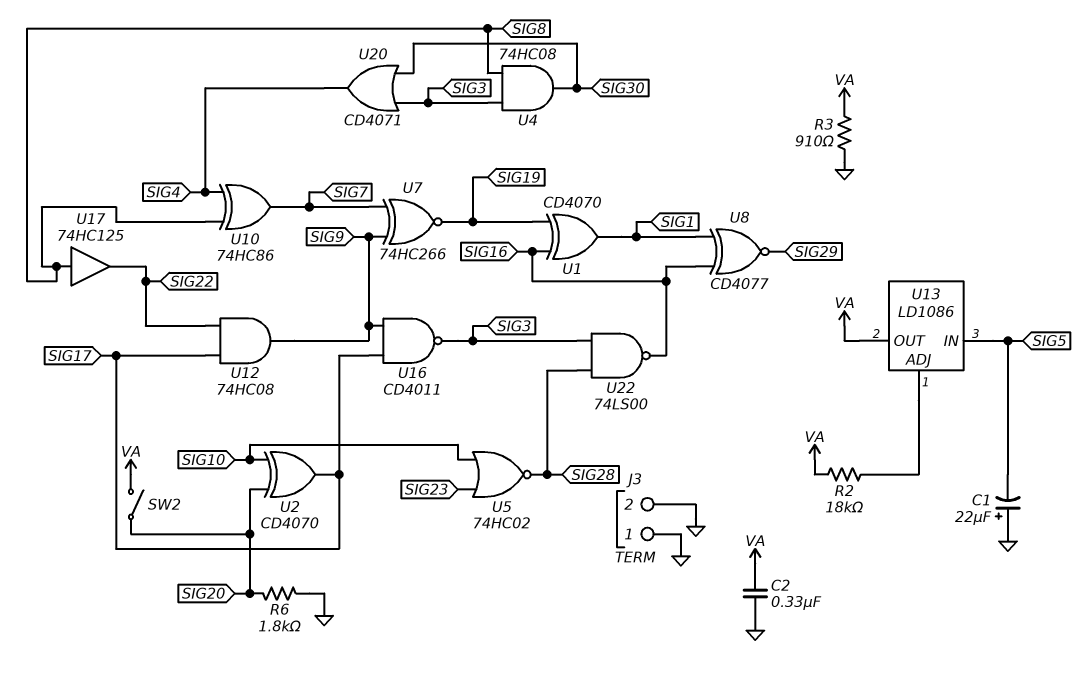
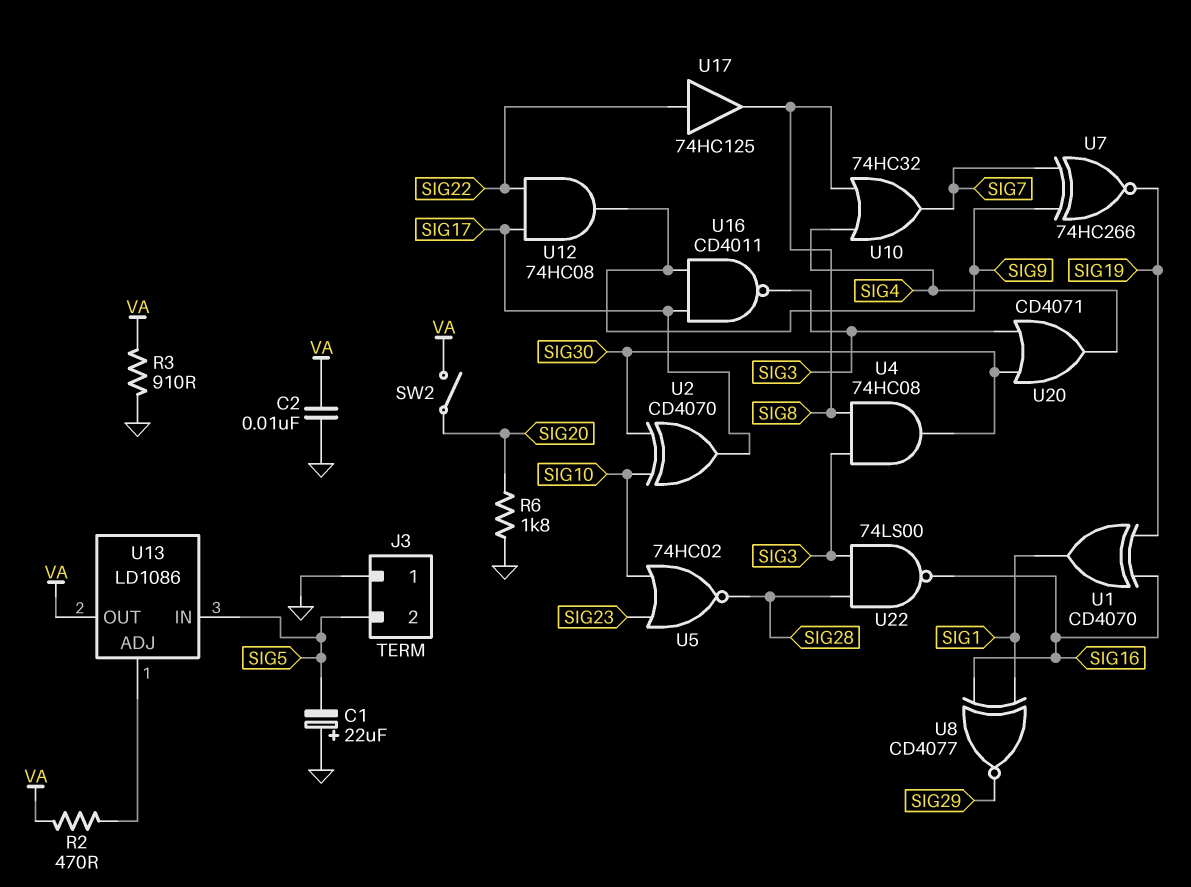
C2: 330nF (GND, VA) -> 10nF (GND, VA)
J3 pin 2: GND -> SIG5
R2: 18k (U13/ADJ, VA) -> 470 (U13/ADJ, VA)
U2: XOR CD4070 (in SIG10, in SIG20, out SIG17) -> XOR CD4070 (in SIG10, in SIG30, out SIG17)
U10: XOR 74HC86 (in SIG4, in SIG8, out SIG7) -> OR 74HC32 (in SIG4, in SIG8, out SIG7)
U17: buffer 74HC125 (in SIG8, out SIG22) -> buffer 74HC125 (in SIG22, out SIG8)

